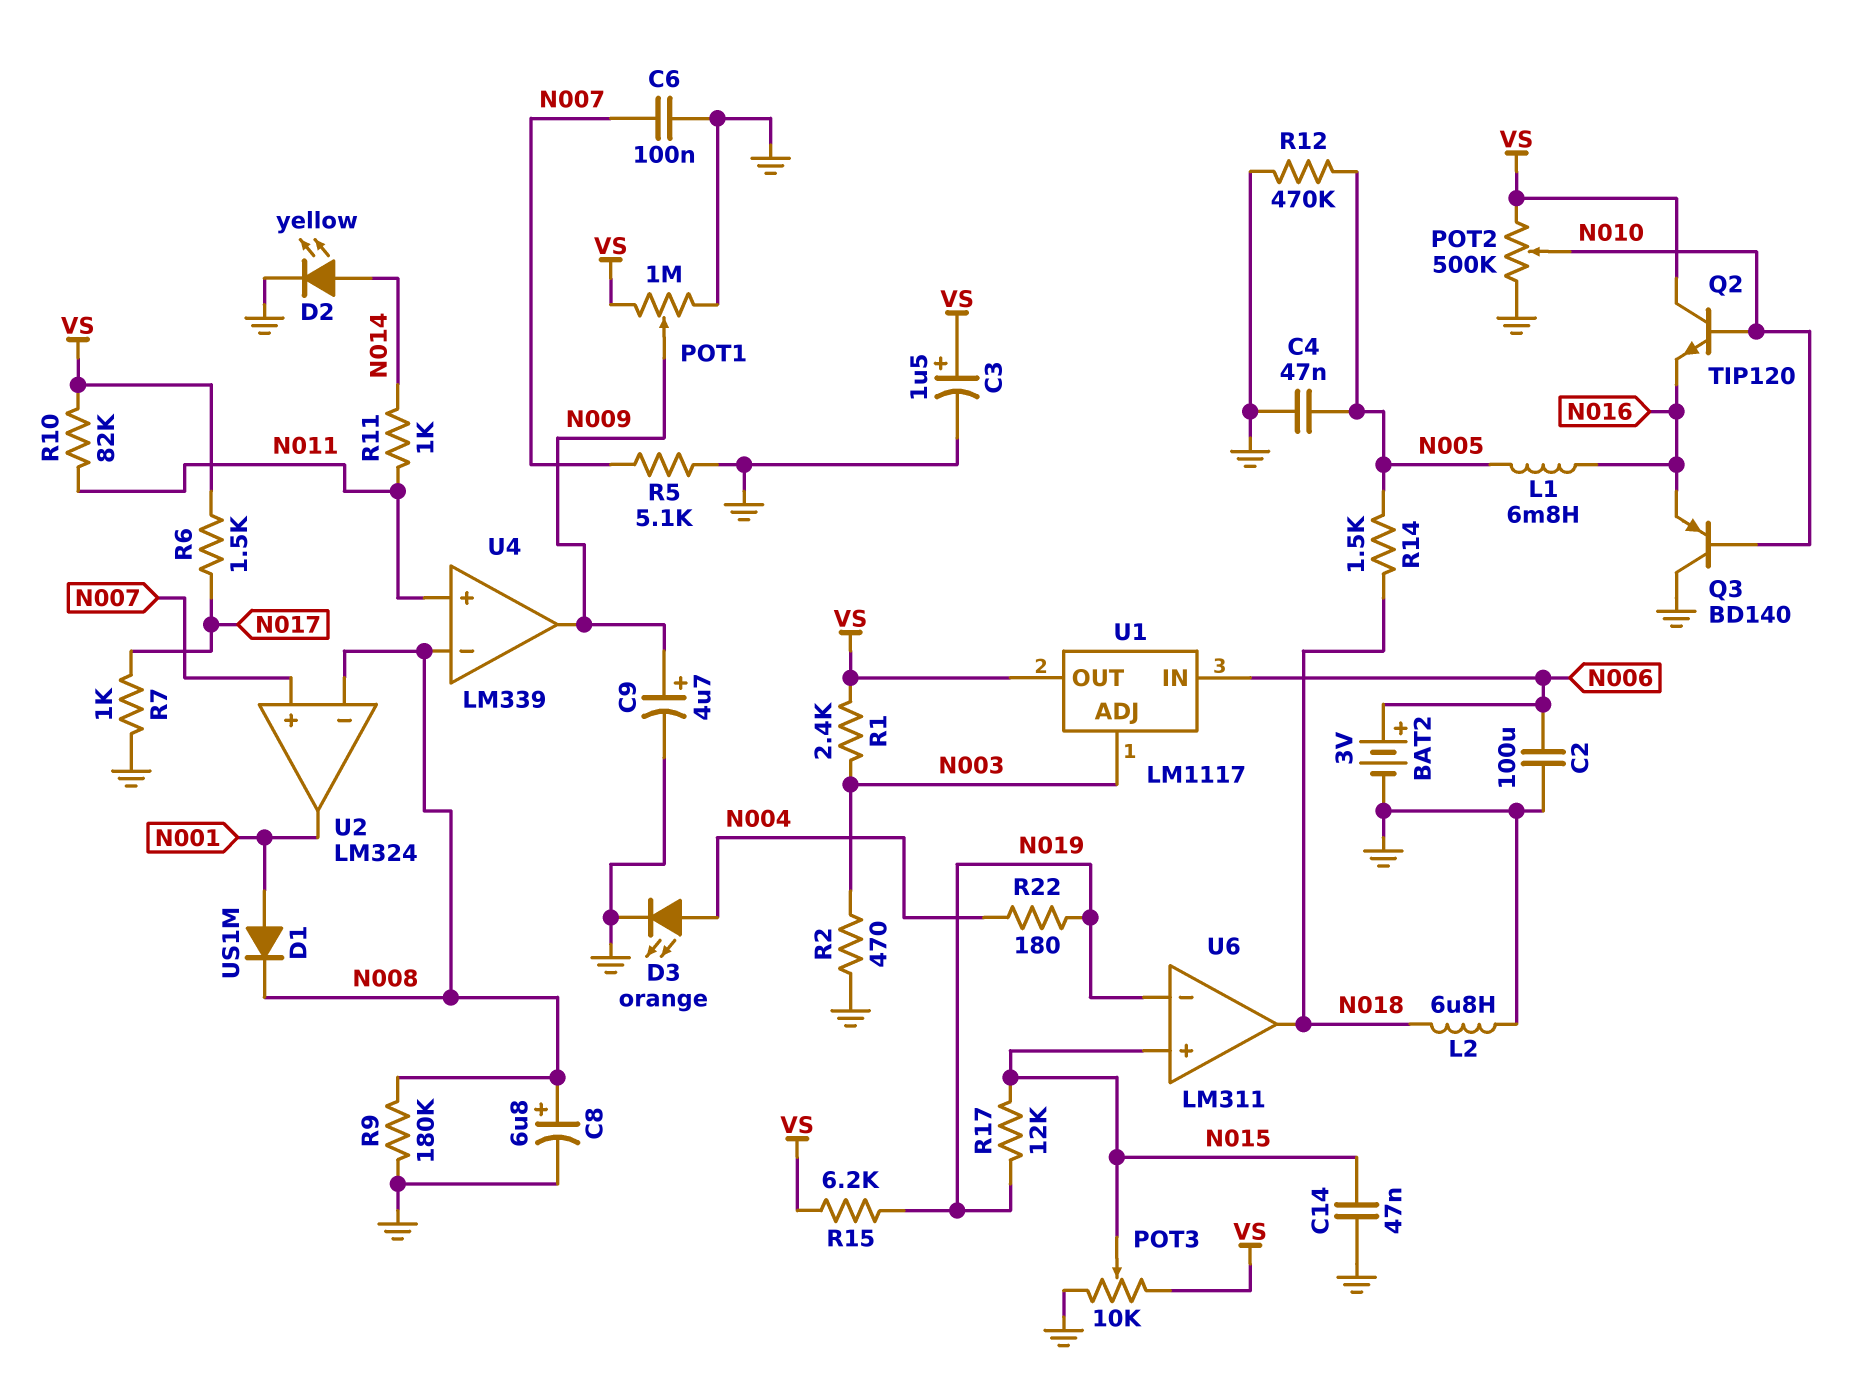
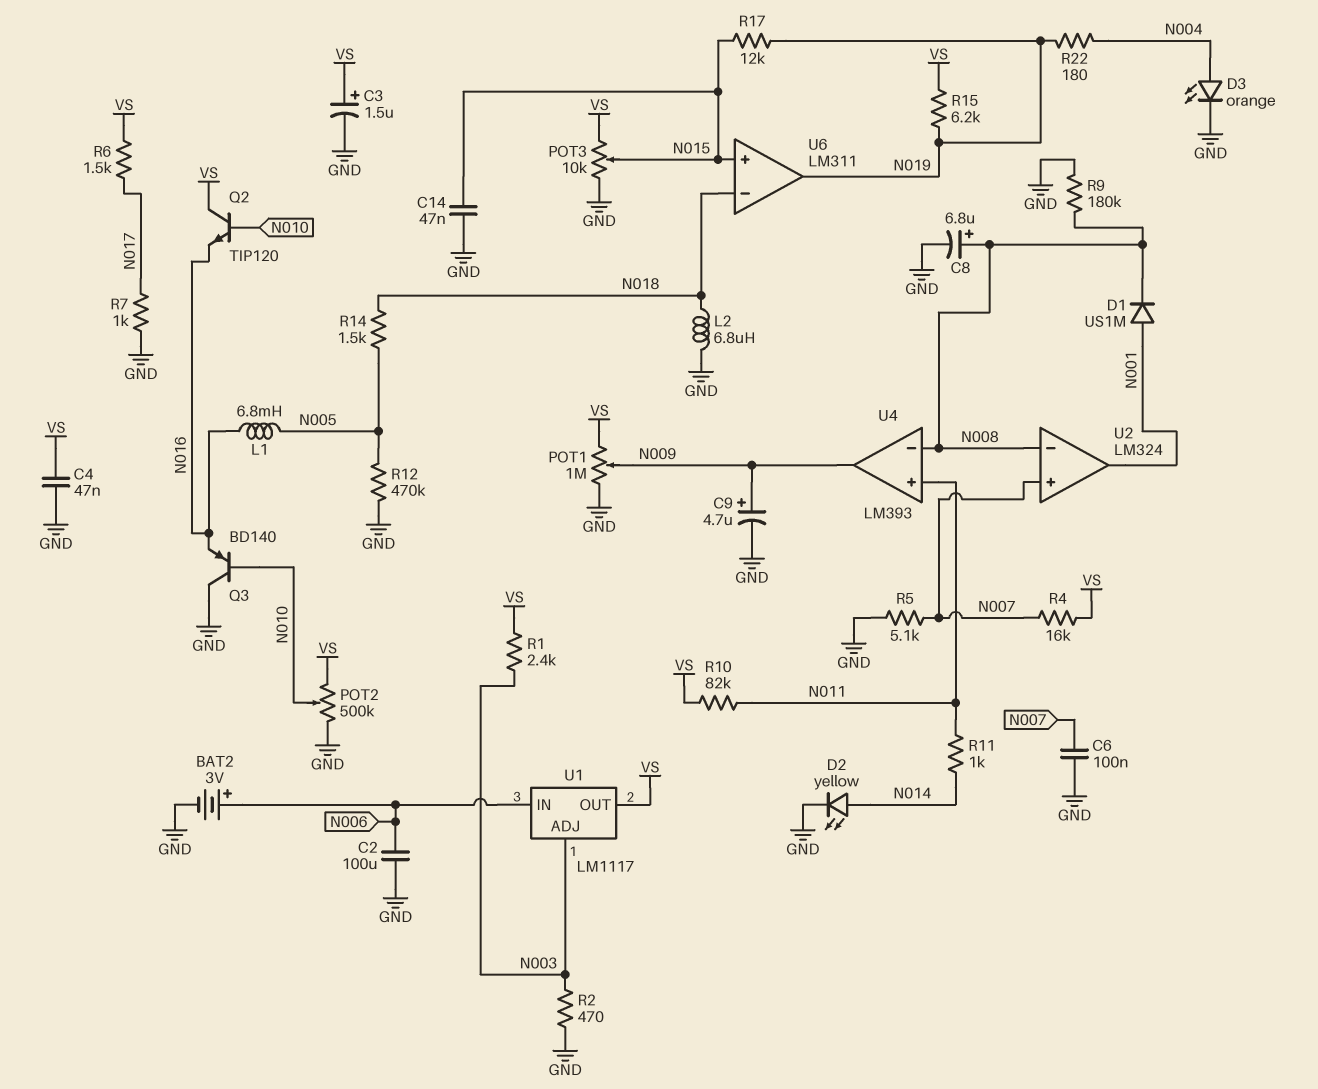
C4: 47nF (GND, N005) -> 47nF (GND, VS)
R4: none -> 16k (N007, VS)
U4: LM339 -> LM393
U6 pin in-: N019 -> N018
U6 pin out: N018 -> N019

